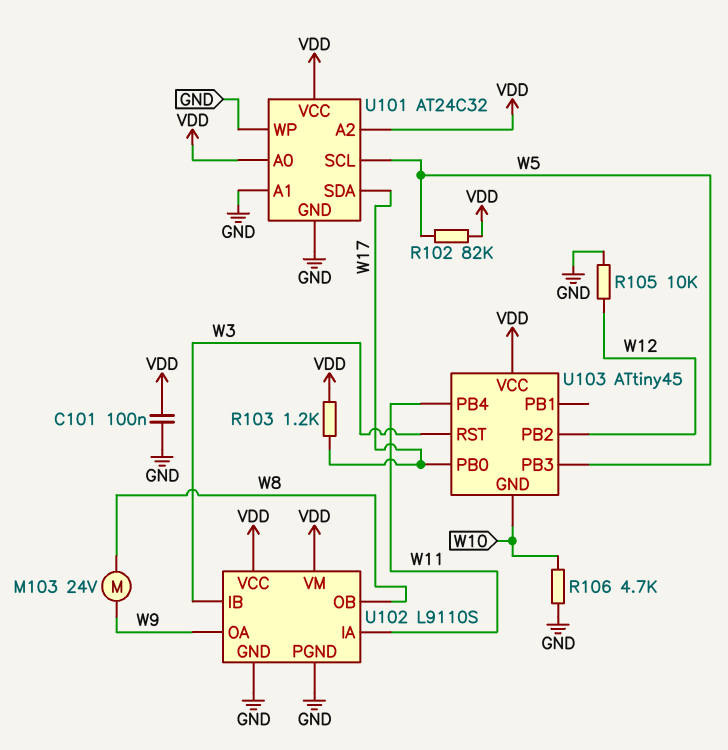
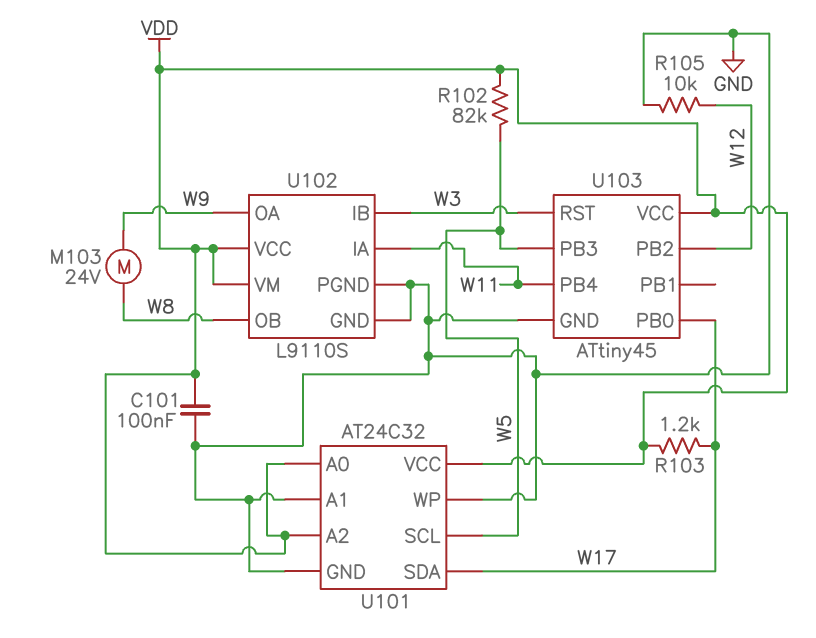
R106: 4.7k (GND, W10) -> none
U103 pin GND: W10 -> GND

